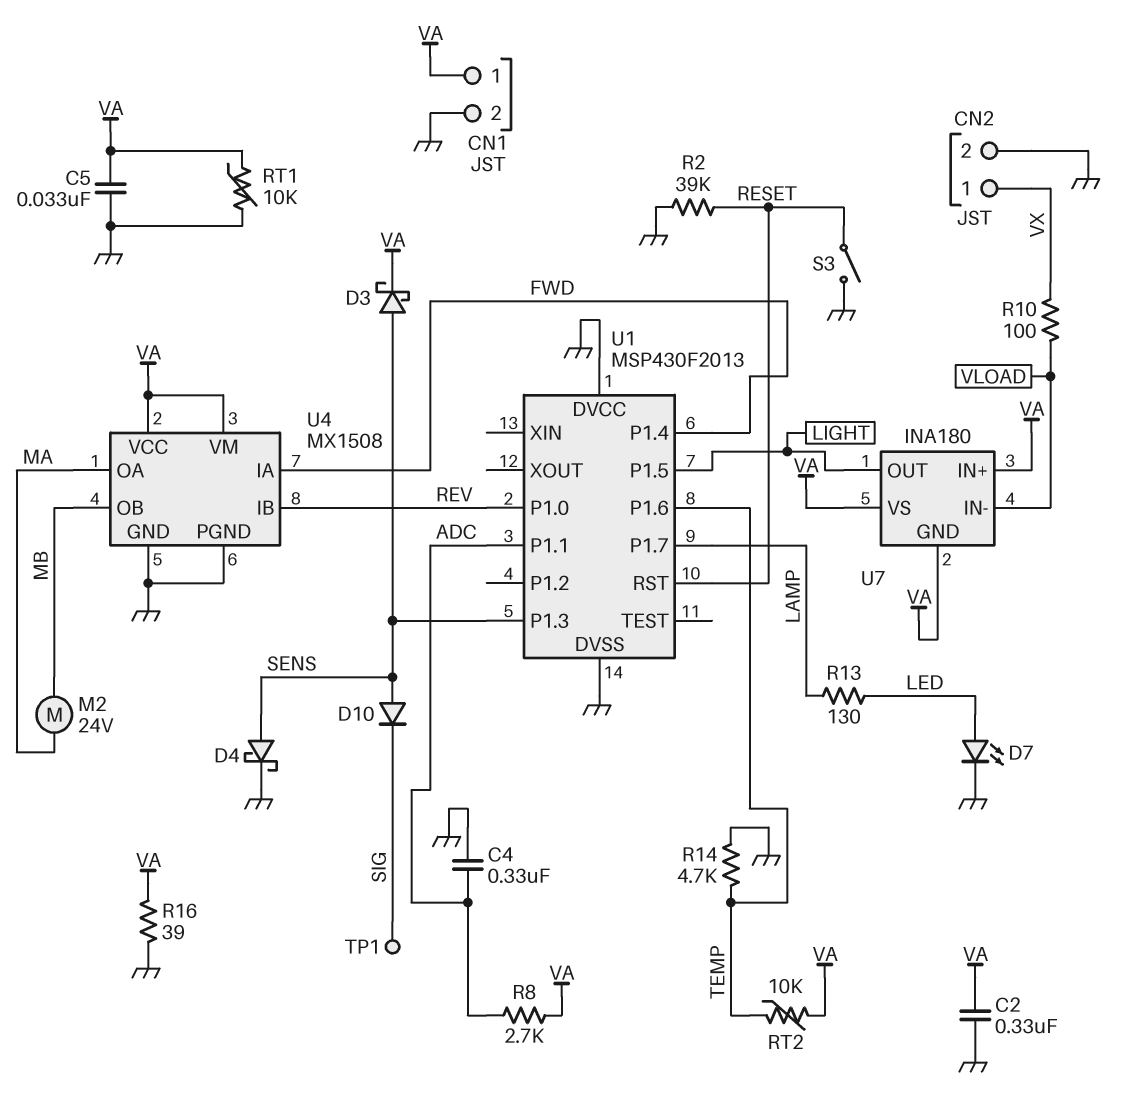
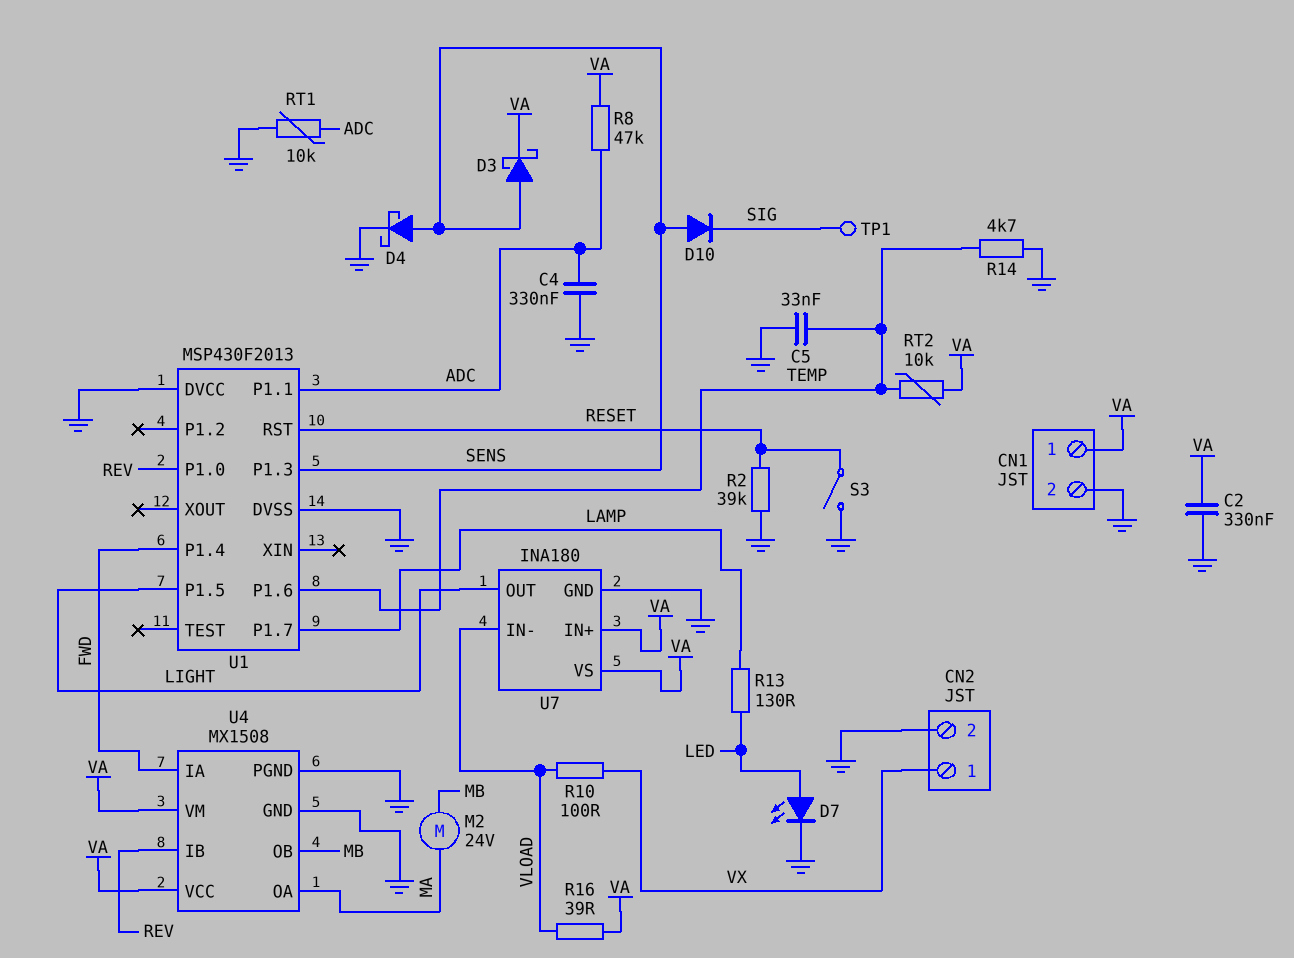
C5: 33nF (GND, VA) -> 33nF (GND, TEMP)
R8: 2.7k (ADC, VA) -> 47k (ADC, VA)
R16: 39 (GND, VA) -> 39 (VA, VLOAD)
RT1: 10k (GND, VA) -> 10k (ADC, GND)
U7 pin GND: VA -> GND

